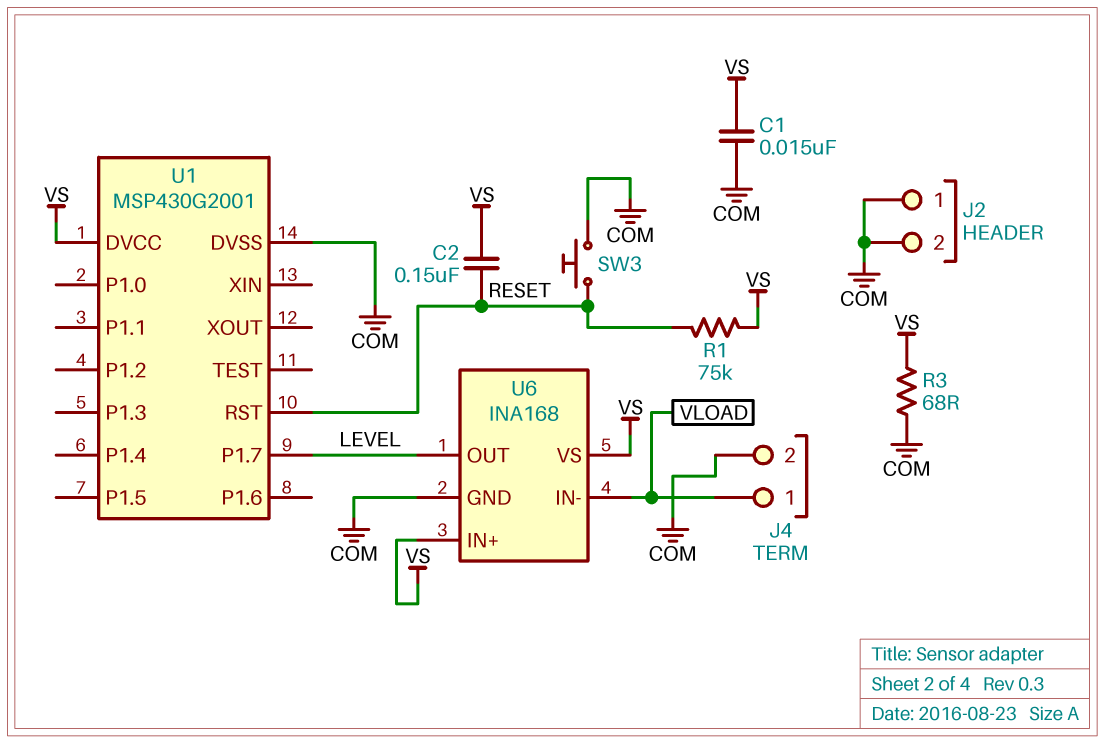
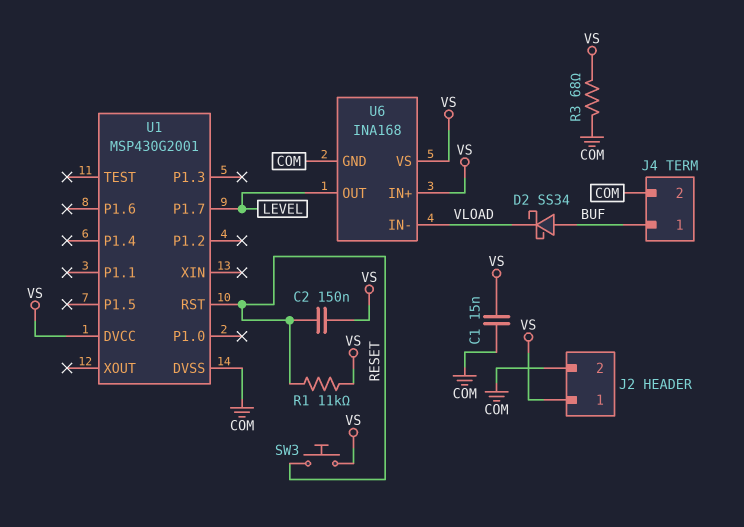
D2: none -> schottky SS34 (A BUF, K VLOAD)
J2 pin 1: COM -> VS
J4 pin 1: VLOAD -> BUF
R1: 75k (RESET, VS) -> 11k (RESET, VS)
SW3: button (COM, RESET) -> button (RESET, VS)

